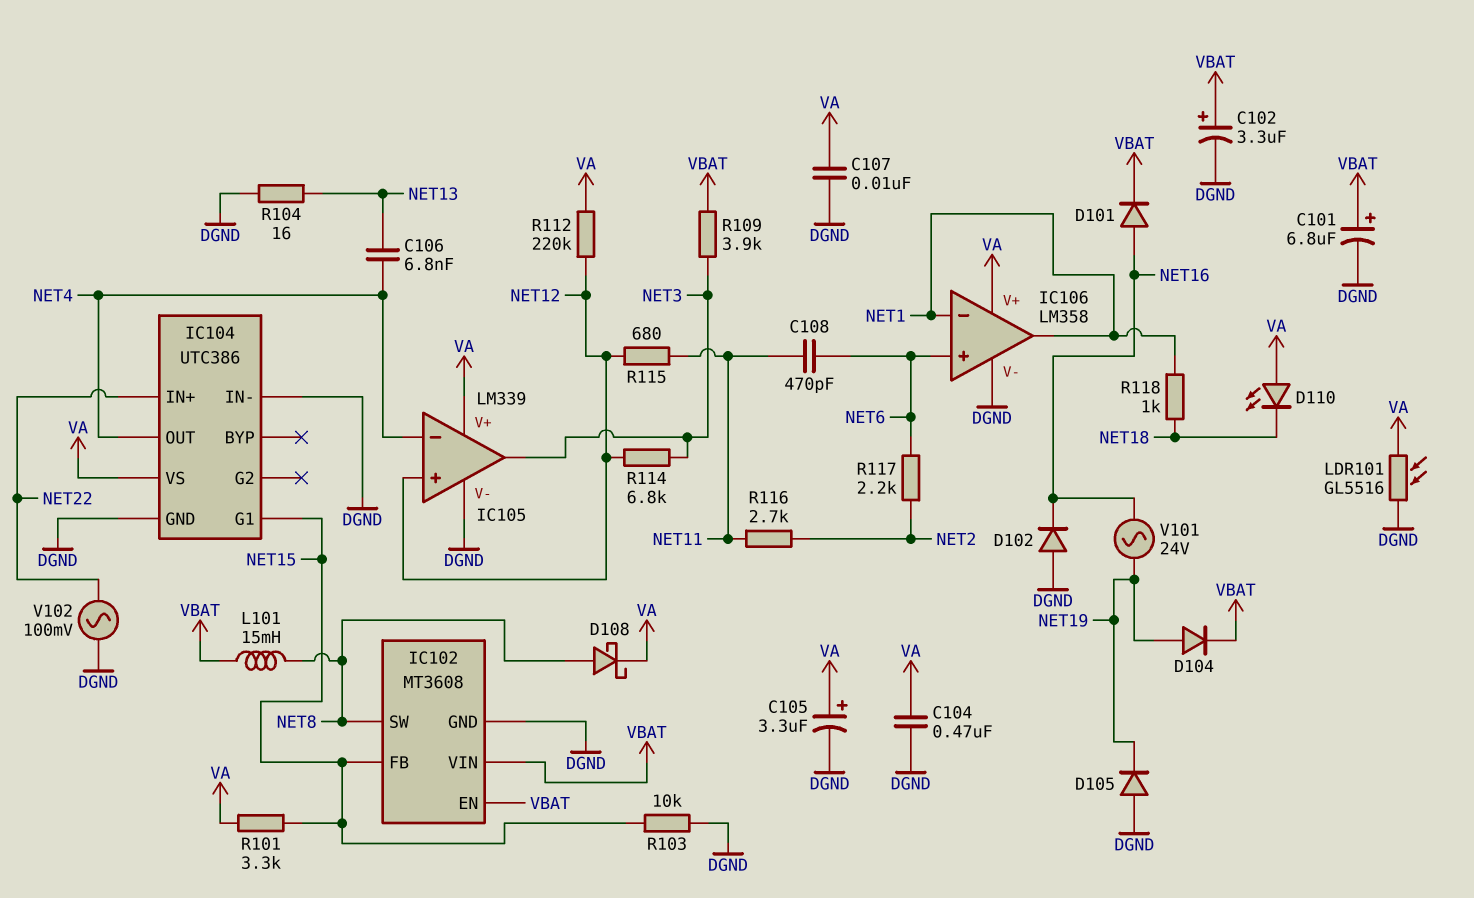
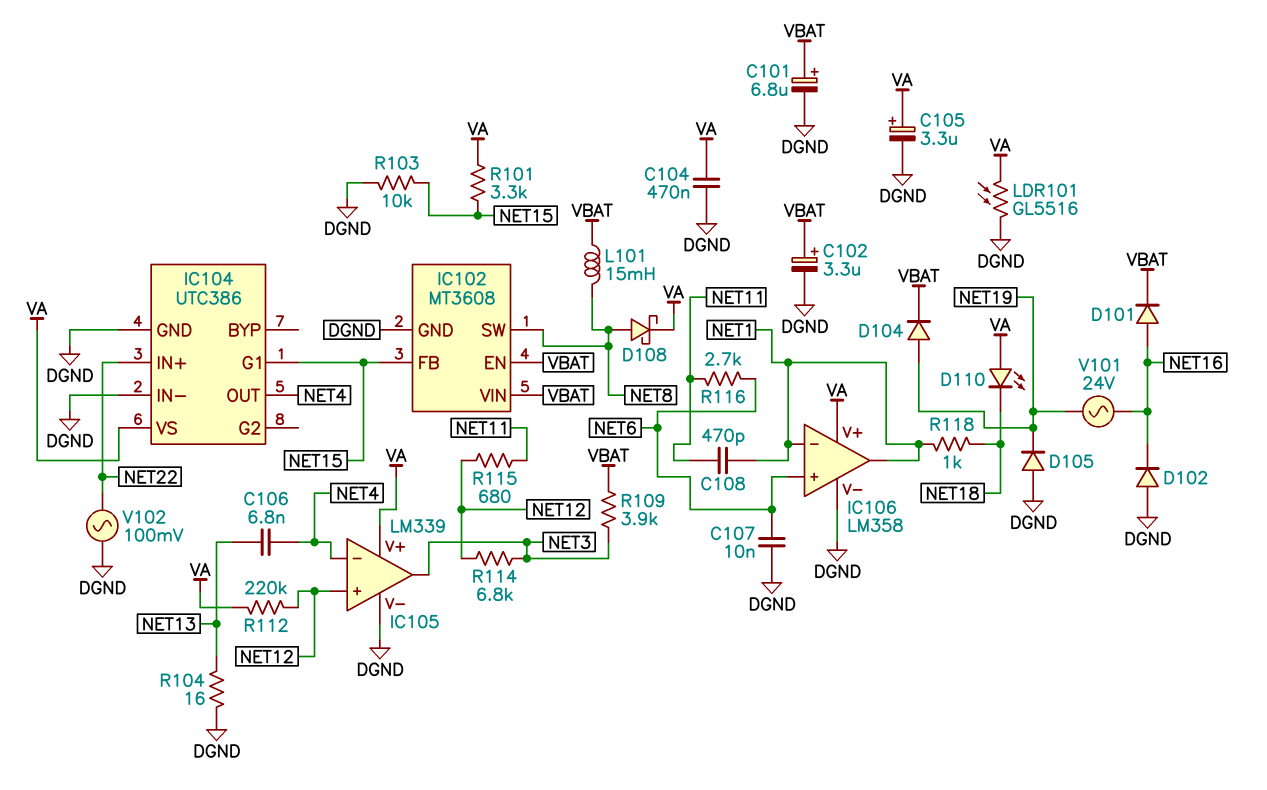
C107: 10nF (DGND, VA) -> 10nF (DGND, NET6)
C108: 470pF (NET6, NET11) -> 470pF (NET1, NET11)
R116: 2.7k (NET2, NET11) -> 2.7k (NET6, NET11)
R117: 2.2k (NET2, NET6) -> none

